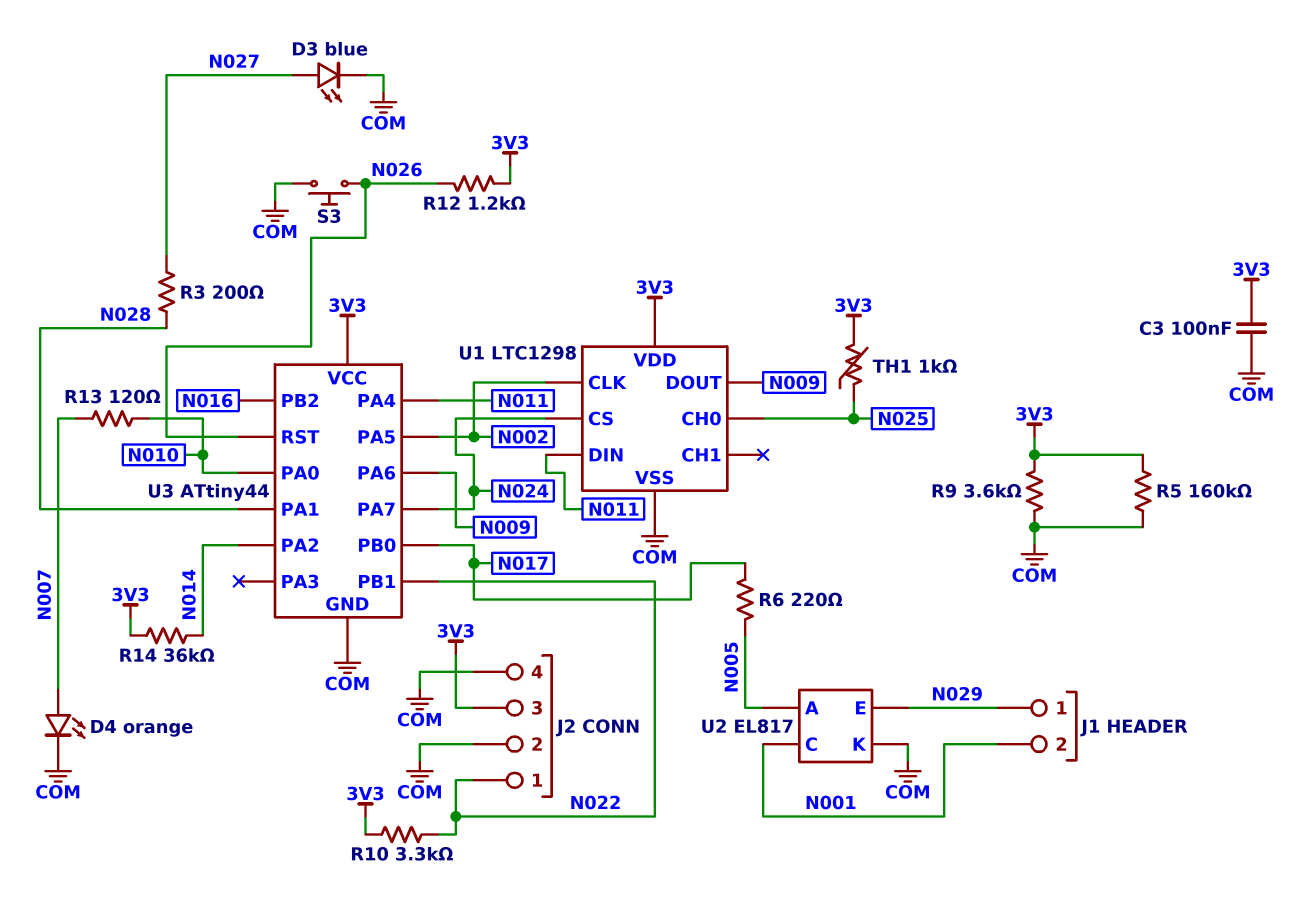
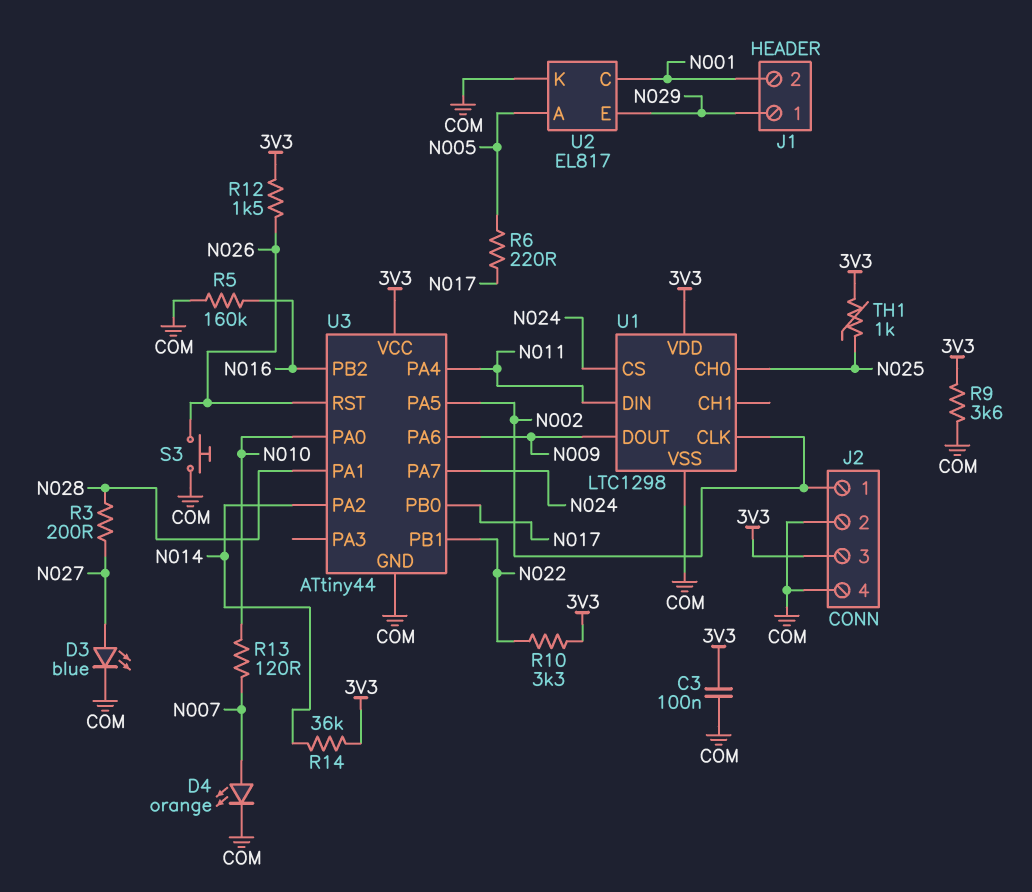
J2 pin 1: N022 -> N002
R5: 160k (3V3, COM) -> 160k (COM, N016)
R12: 1.2k (3V3, N026) -> 1.5k (3V3, N026)

